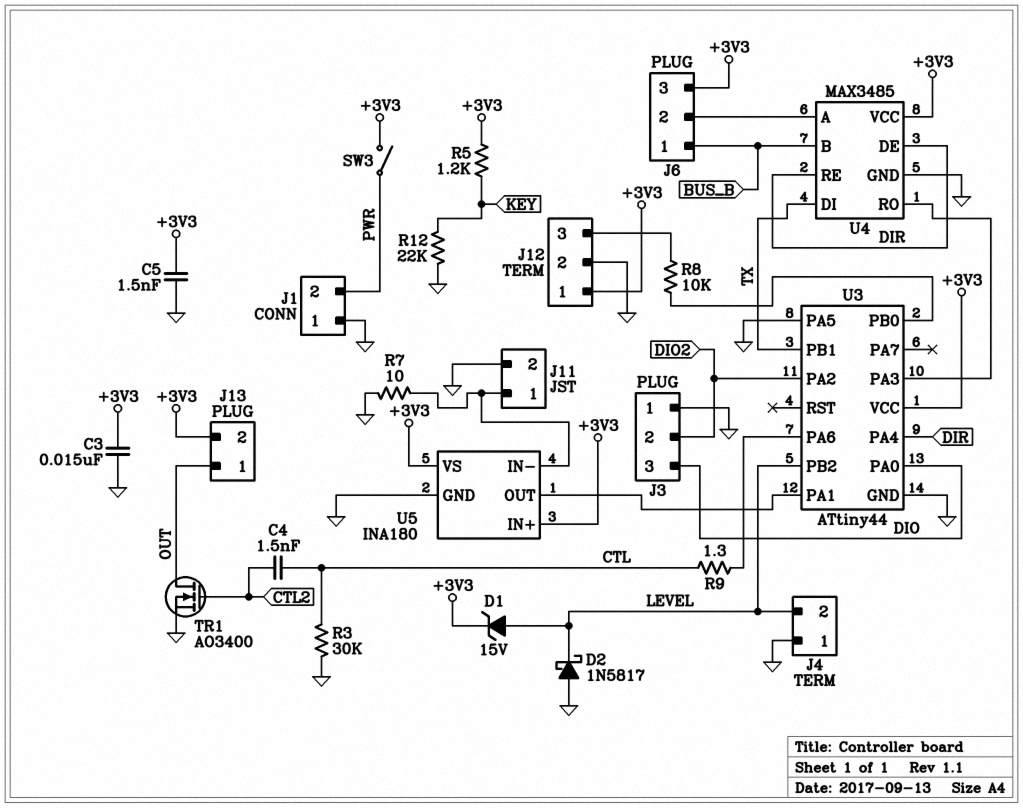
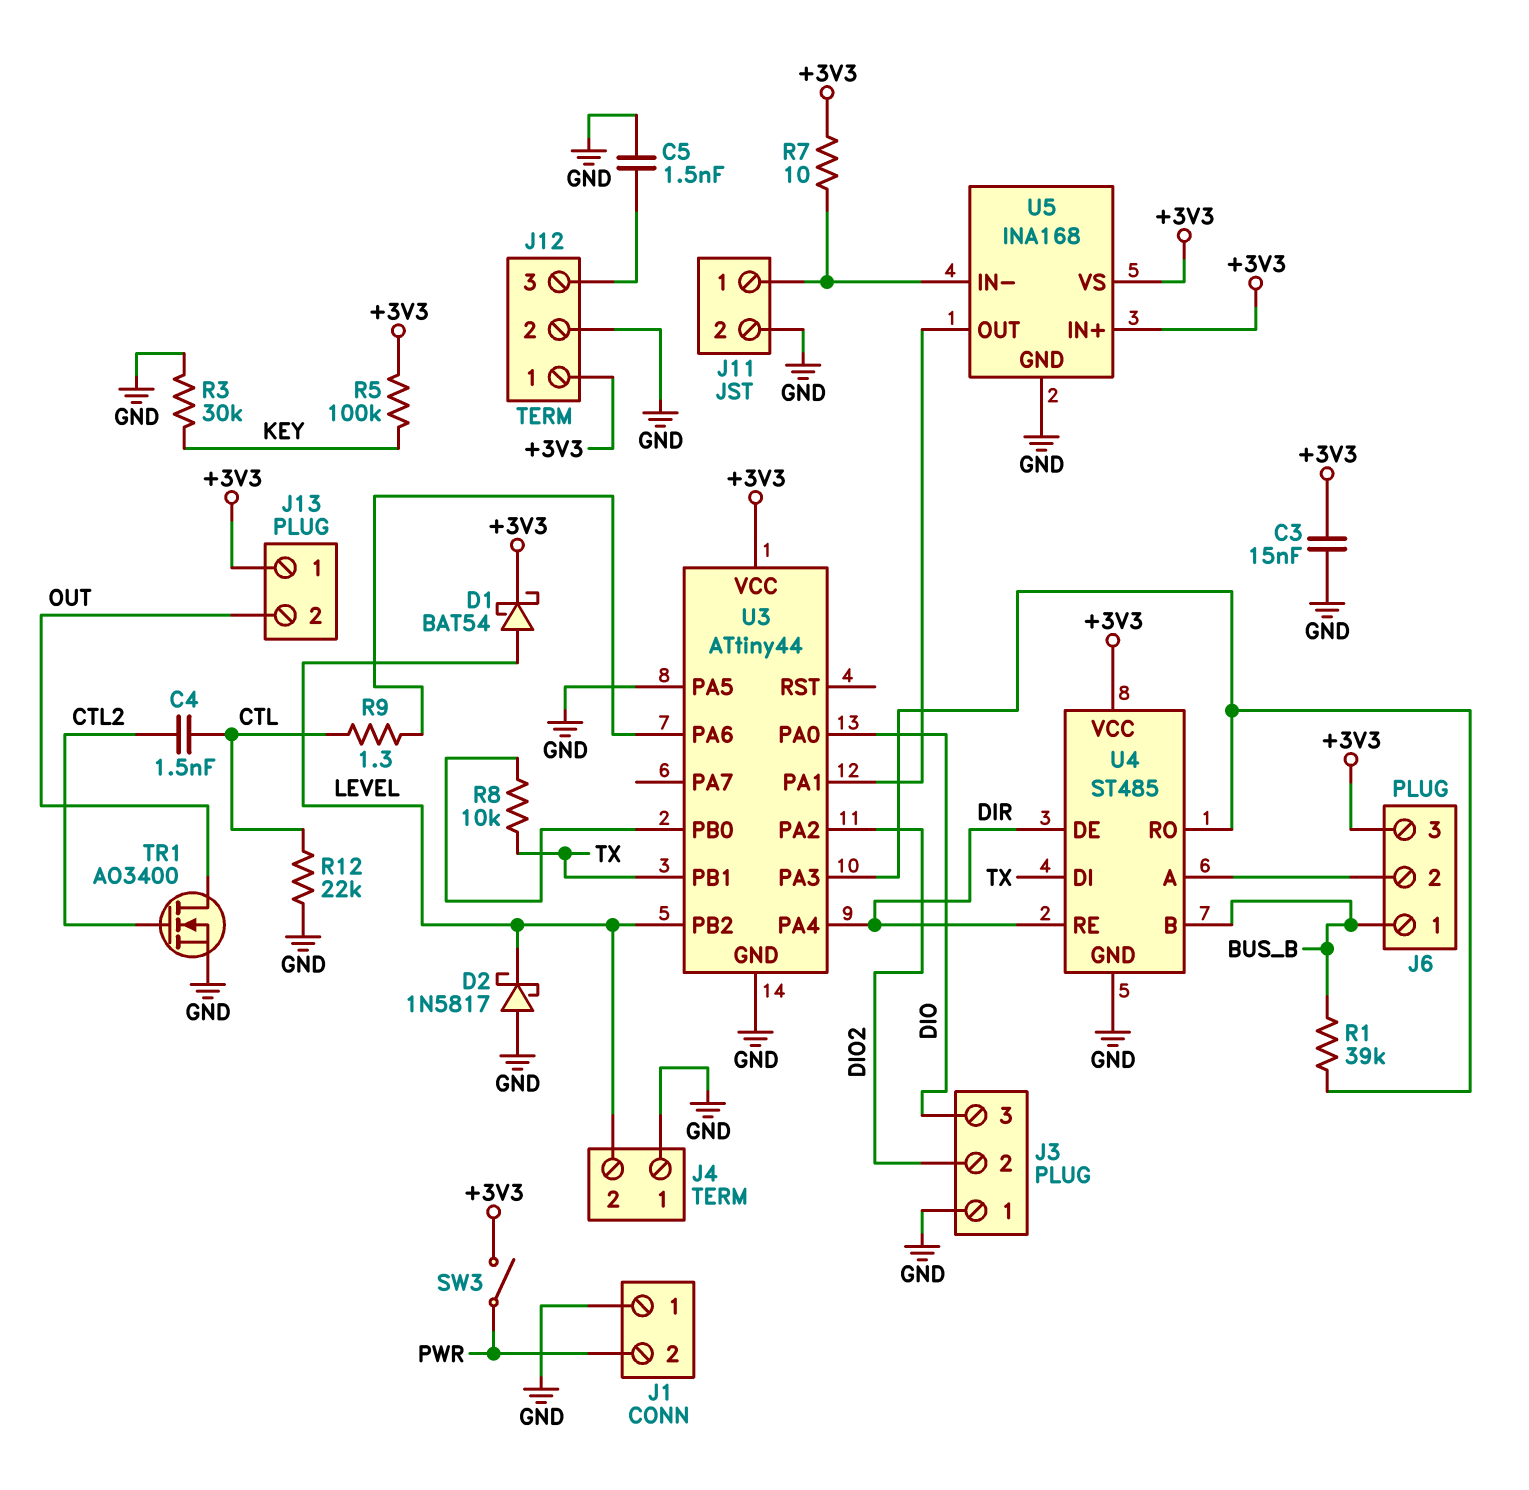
C5: 1.5nF (+3V3, GND) -> 1.5nF (GND, J12/3)
D1: zener 15V (A LEVEL, K +3V3) -> schottky BAT54 (A LEVEL, K +3V3)
J13 pin 1: OUT -> +3V3
J13 pin 2: +3V3 -> OUT
R1: none -> 39k (BUS_B, U3/PA3)
R3: 30k (CTL, GND) -> 30k (GND, KEY)
R5: 1.2k (+3V3, KEY) -> 100k (+3V3, KEY)
R7: 10 (GND, J11/1) -> 10 (+3V3, J11/1)
R8: 10k (J12/3, U3/PB0) -> 10k (TX, U3/PB0)
R12: 22k (GND, KEY) -> 22k (CTL, GND)
U4: MAX3485 -> ST485
U5: INA180 -> INA168

